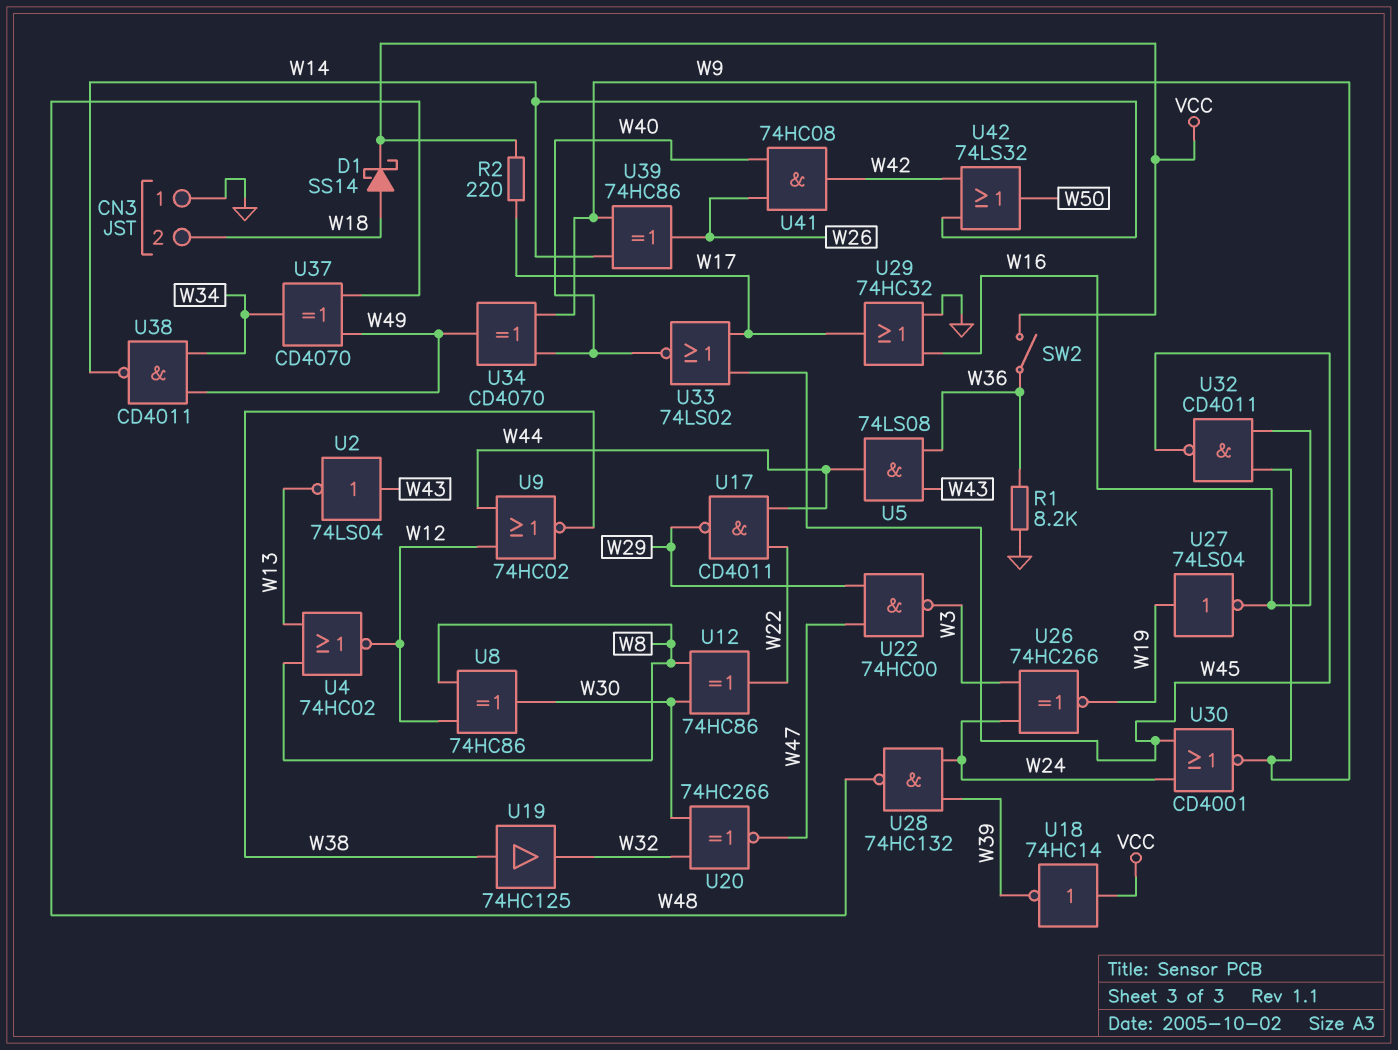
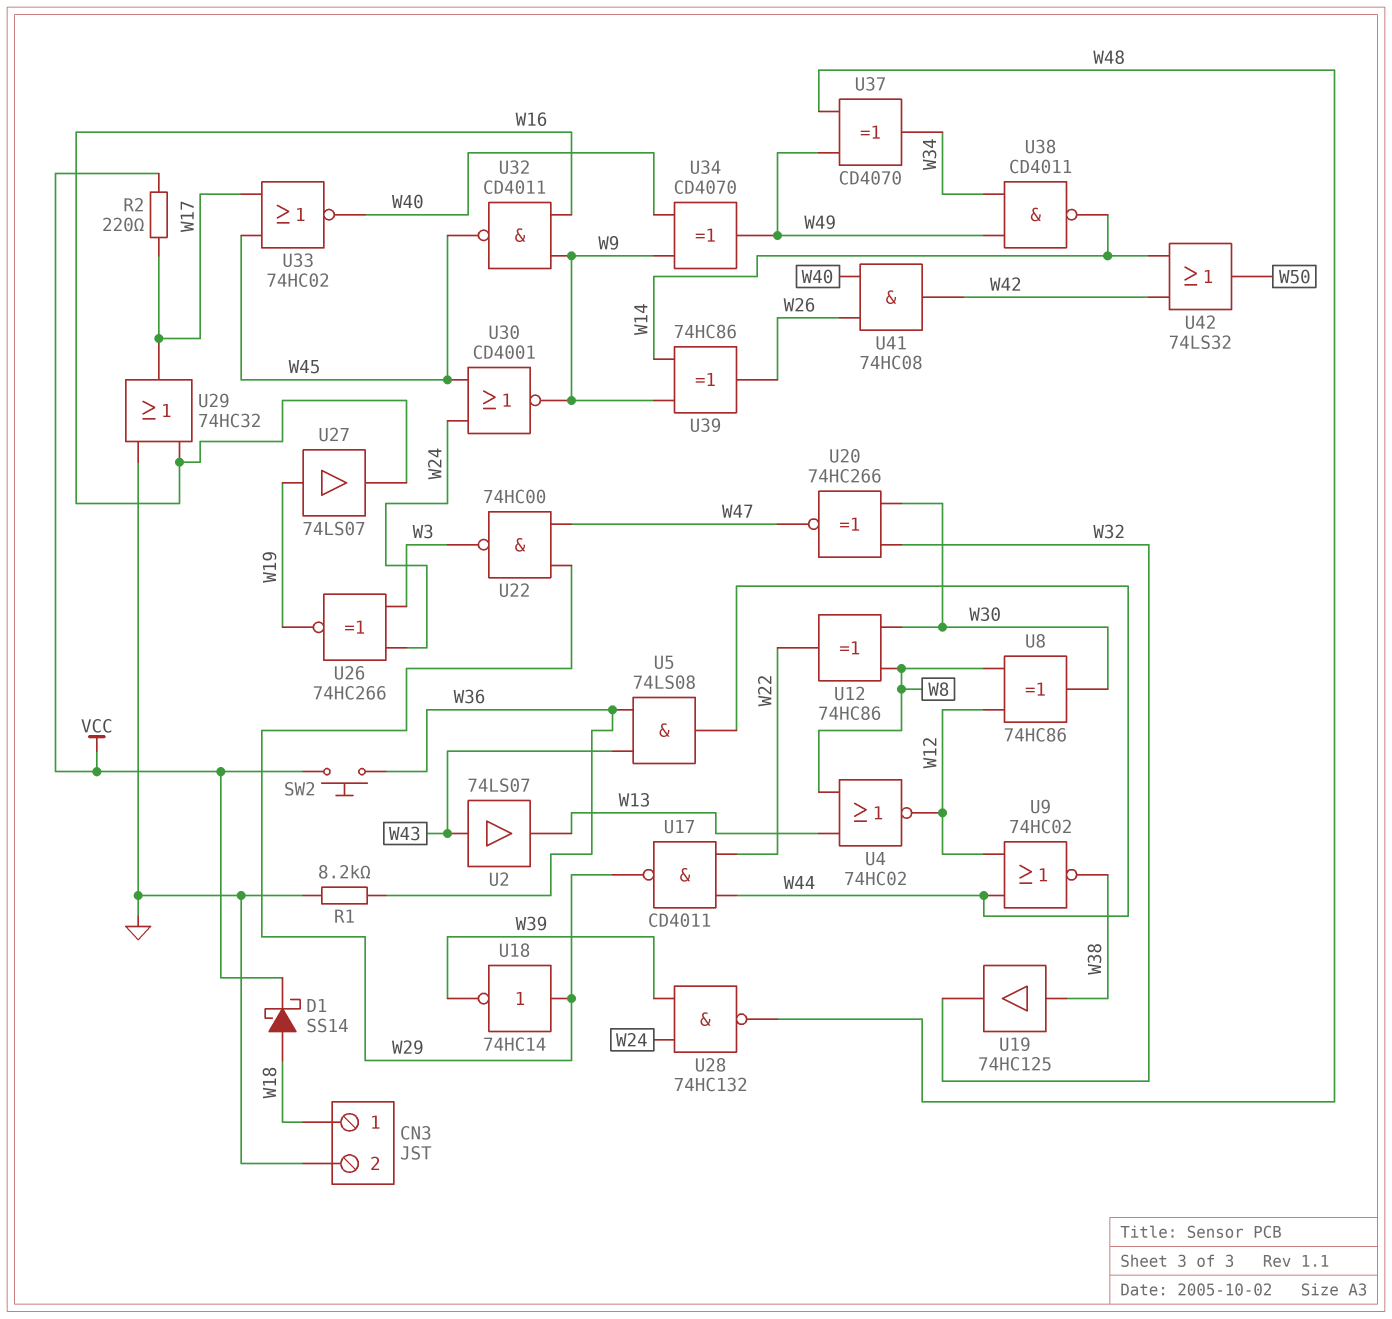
CN3 pin 1: GND -> W18
CN3 pin 2: W18 -> GND
SW2: switch (VCC, W36) -> button (VCC, W36)
U2: NOT 74LS04 (in W43, out W13) -> buffer 74LS07 (in W43, out W13)
U18: NOT 74HC14 (in VCC, out W39) -> NOT 74HC14 (in W29, out W39)
U27: NOT 74LS04 (in W19, out W16) -> buffer 74LS07 (in W19, out W16)
U33: NOR 74LS02 (in W17, in W45, out W40) -> NOR 74HC02 (in W17, in W45, out W40)

